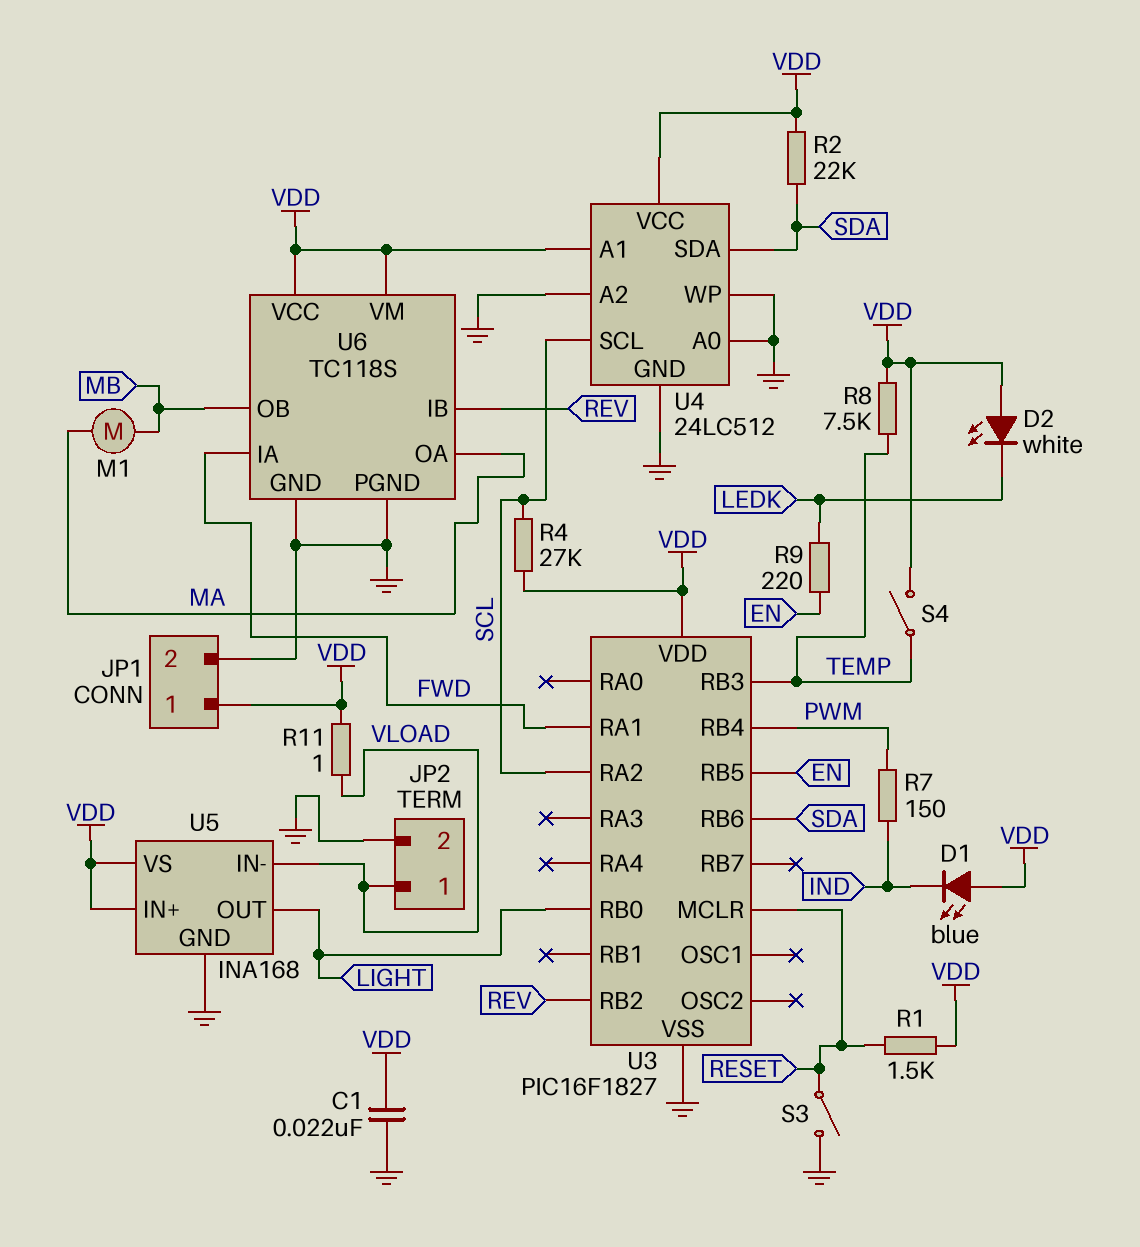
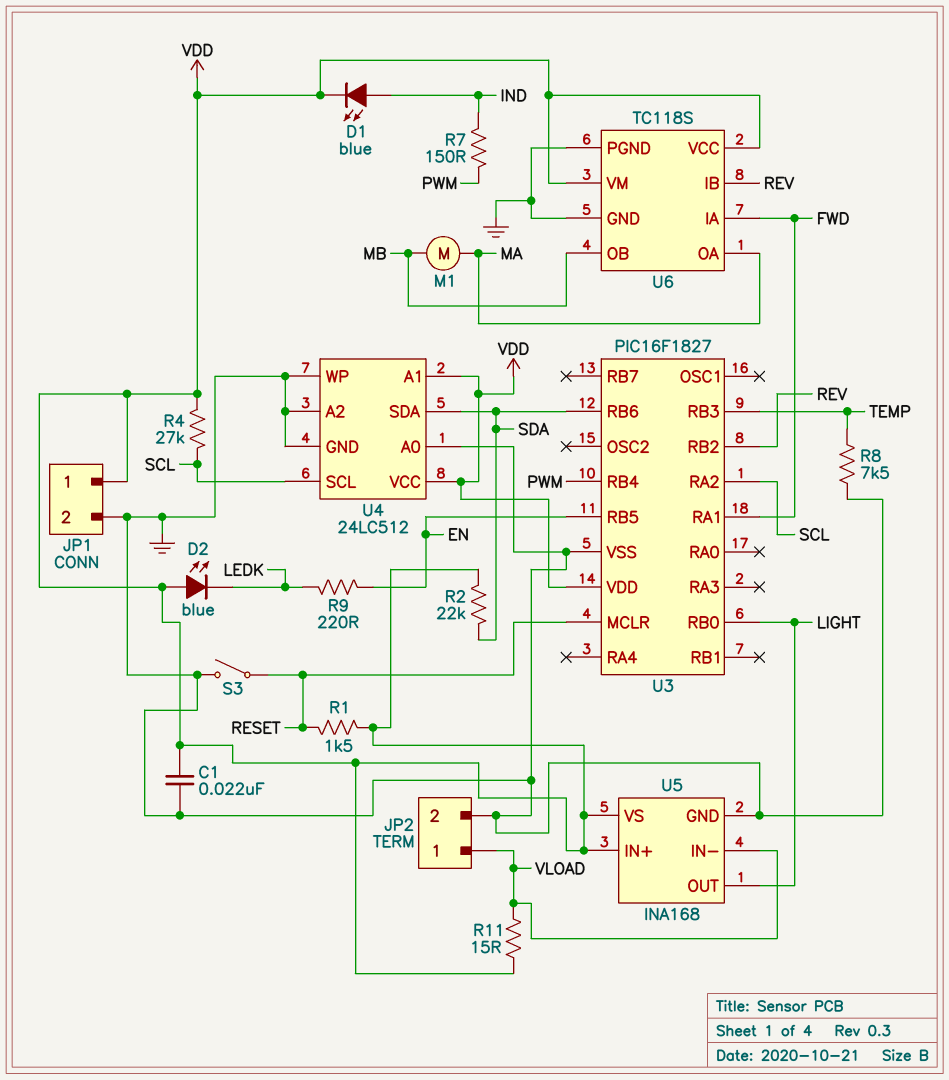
D1: LED blue (A VDD, K IND) -> LED blue (A IND, K VDD)
D2: LED white (A VDD, K LEDK) -> LED blue (A VDD, K LEDK)
R8: 7.5k (TEMP, VDD) -> 7.5k (GND, TEMP)
R11: 1 (VDD, VLOAD) -> 15 (VDD, VLOAD)
S4: switch (TEMP, VDD) -> none

